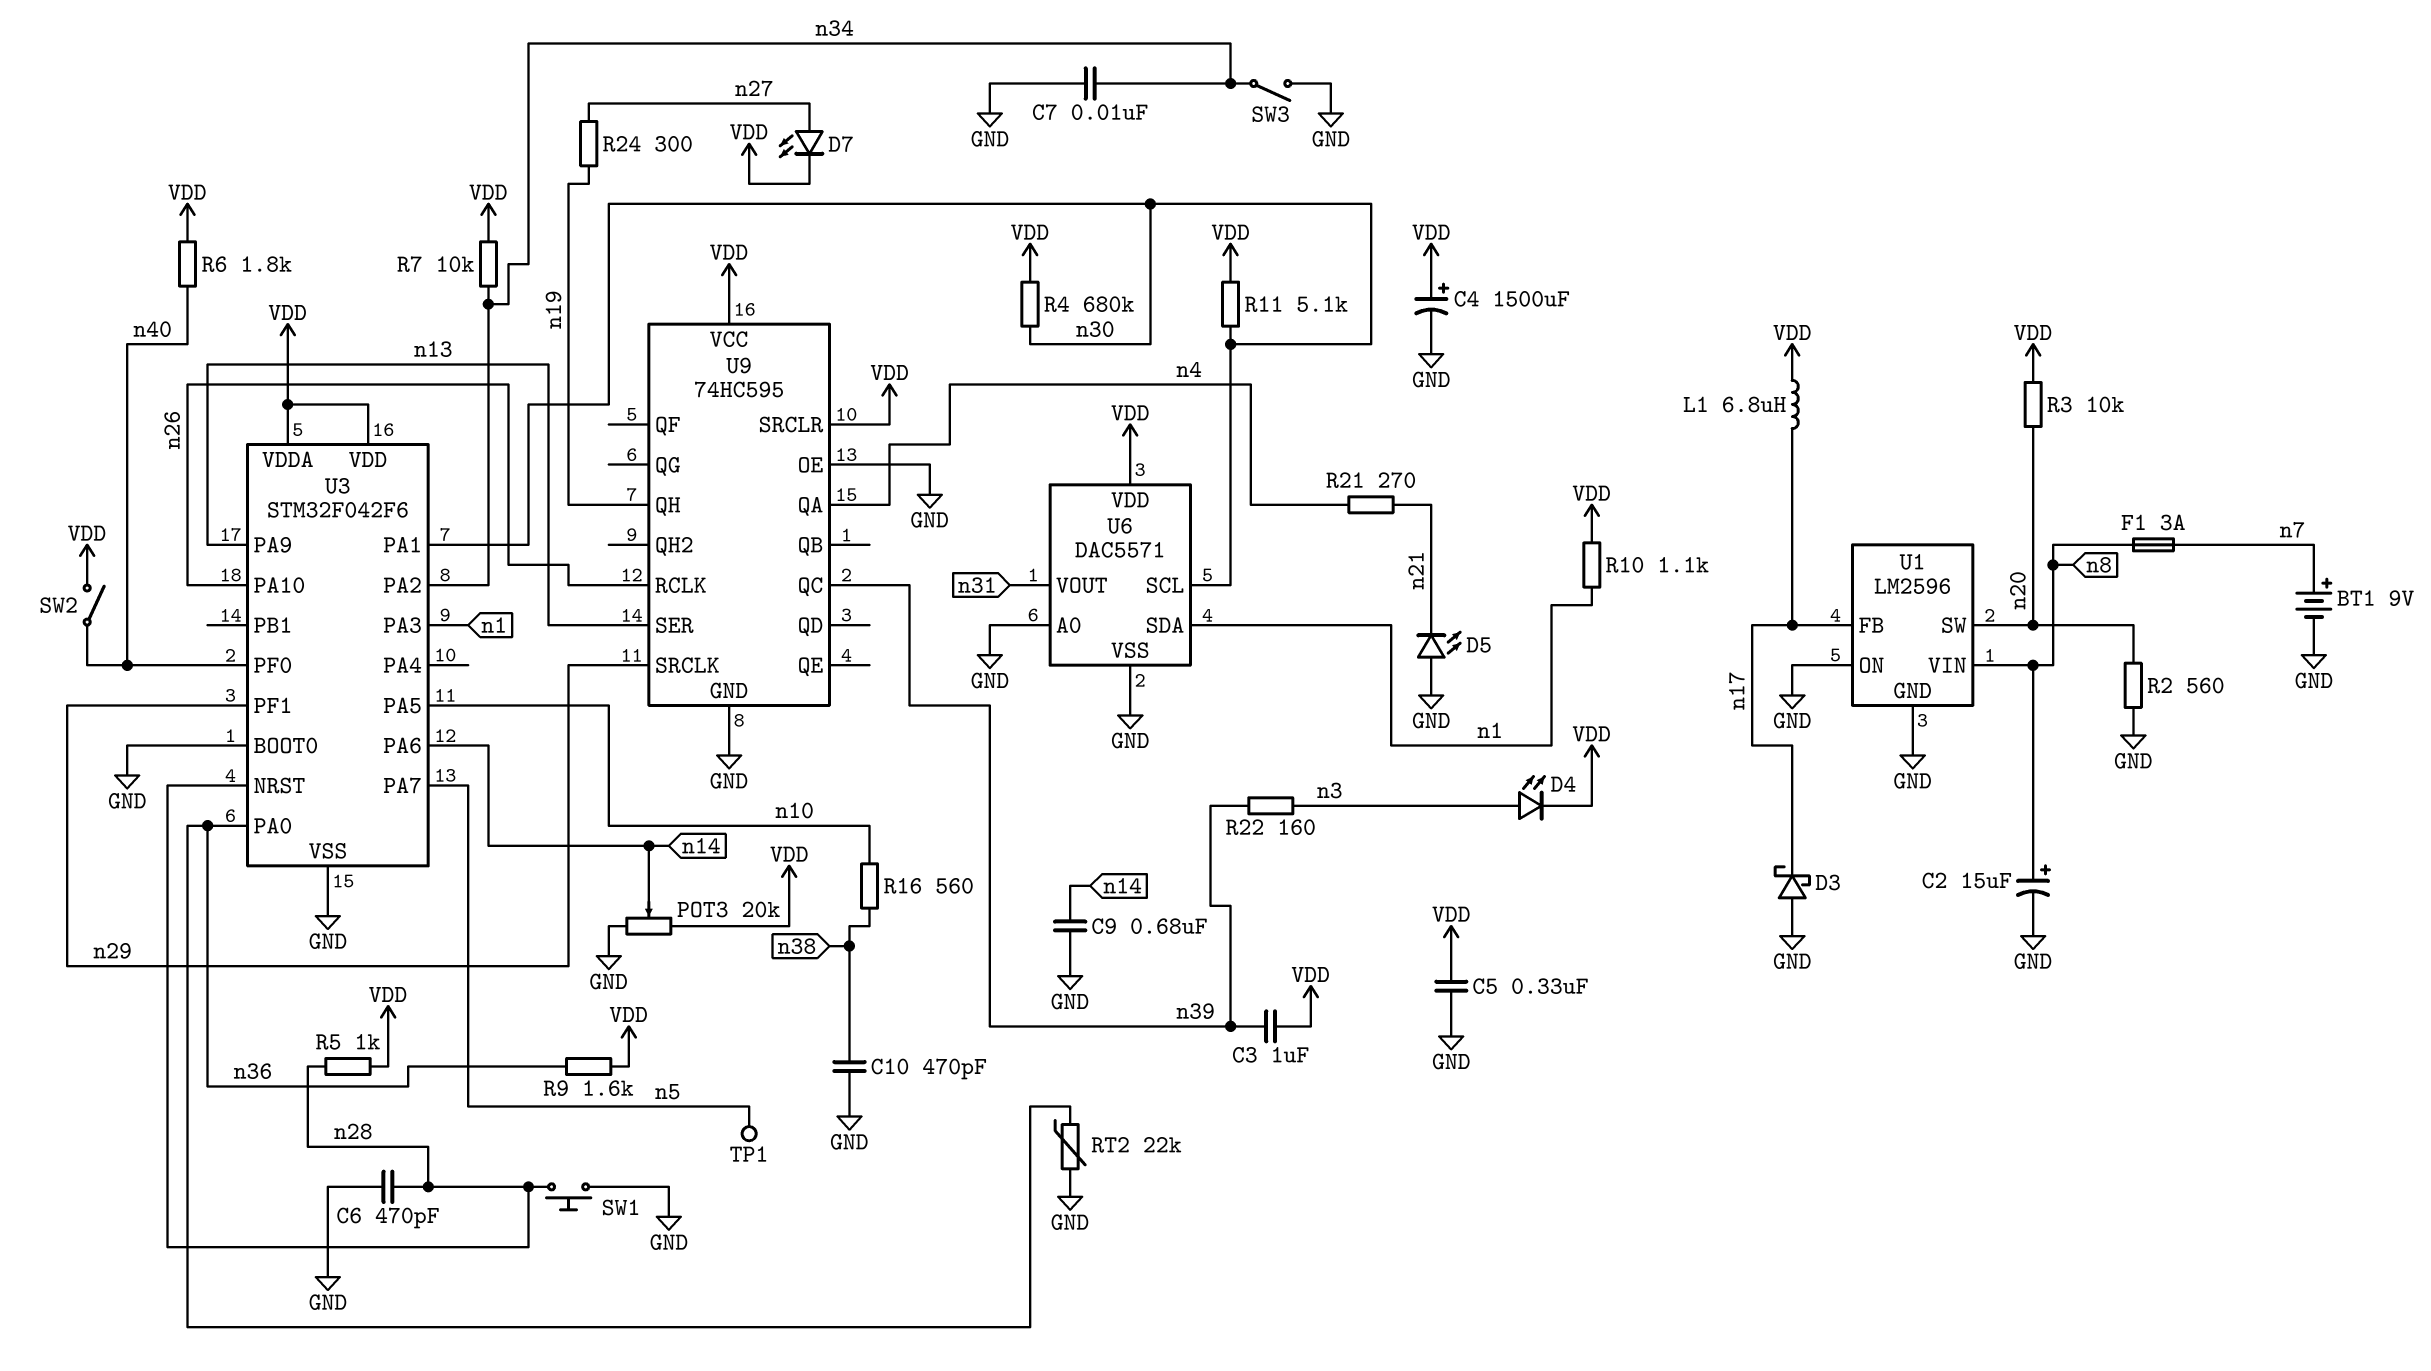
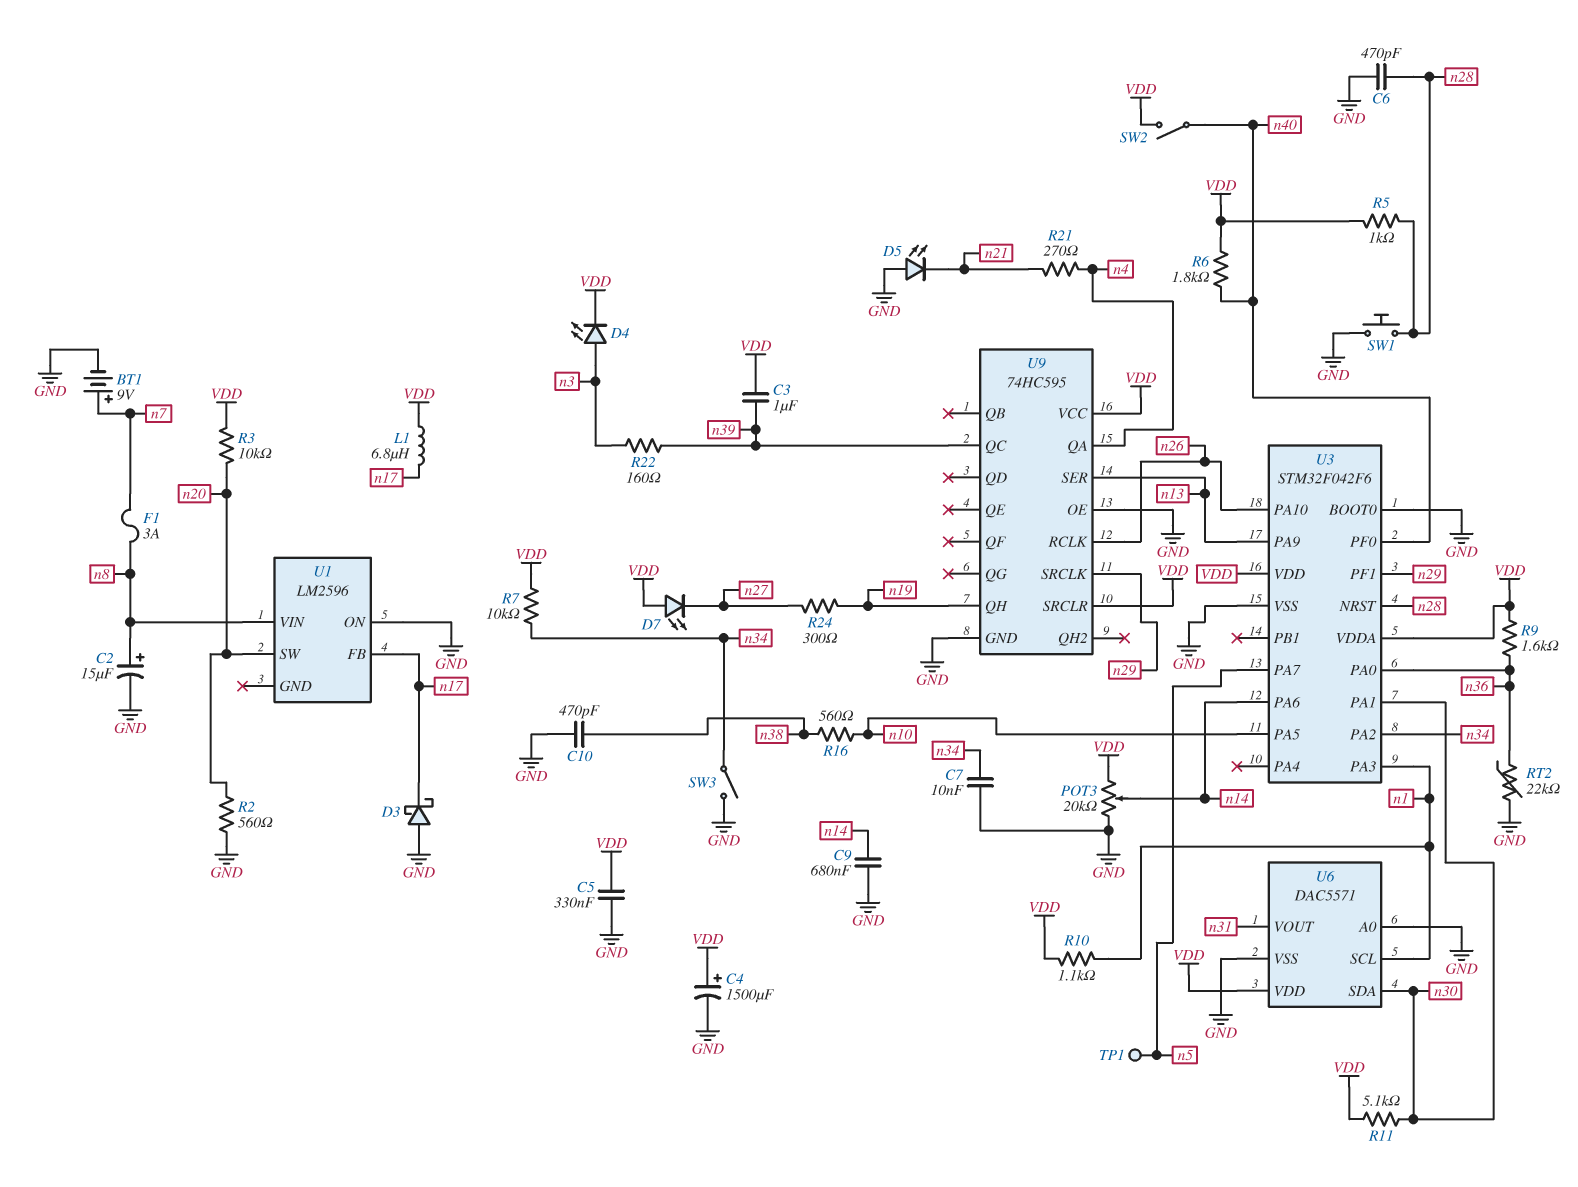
D7: LED (A n27, K VDD) -> LED (A VDD, K n27)
R4: 680k (VDD, n30) -> none
U1 pin GND: GND -> none
U6 pin SCL: n30 -> n1
U6 pin SDA: n1 -> n30

